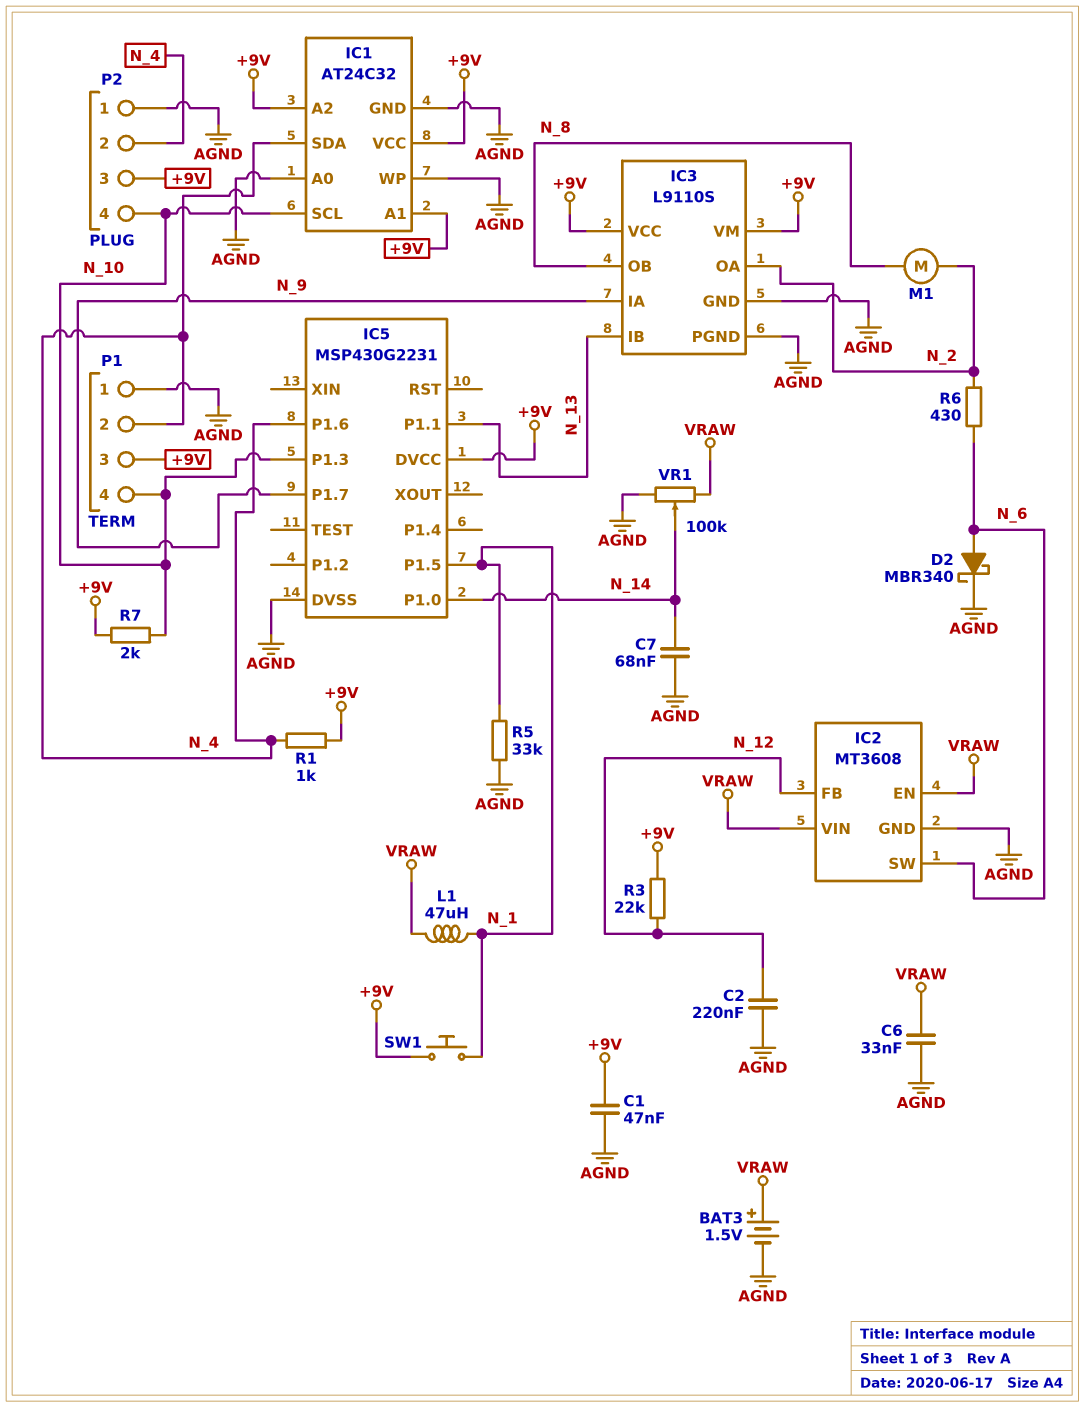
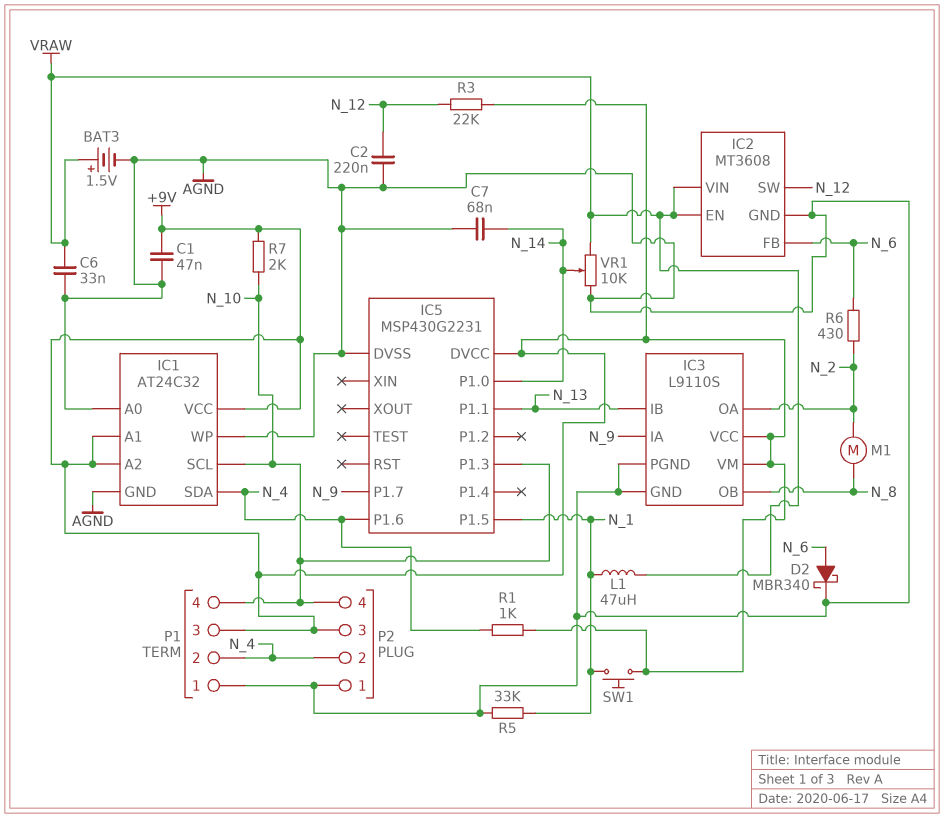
IC2 pin FB: N_12 -> N_6
IC2 pin SW: N_6 -> N_12
VR1: 100k (AGND, VRAW, wiper N_14) -> 10k (AGND, VRAW, wiper N_14)

